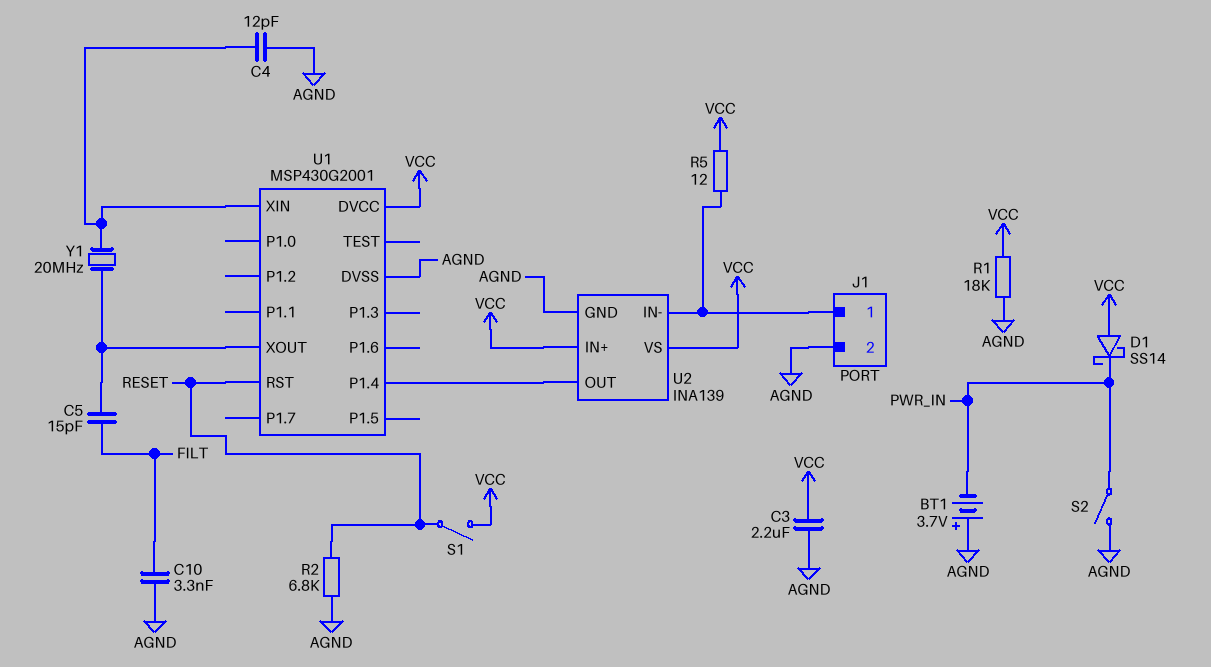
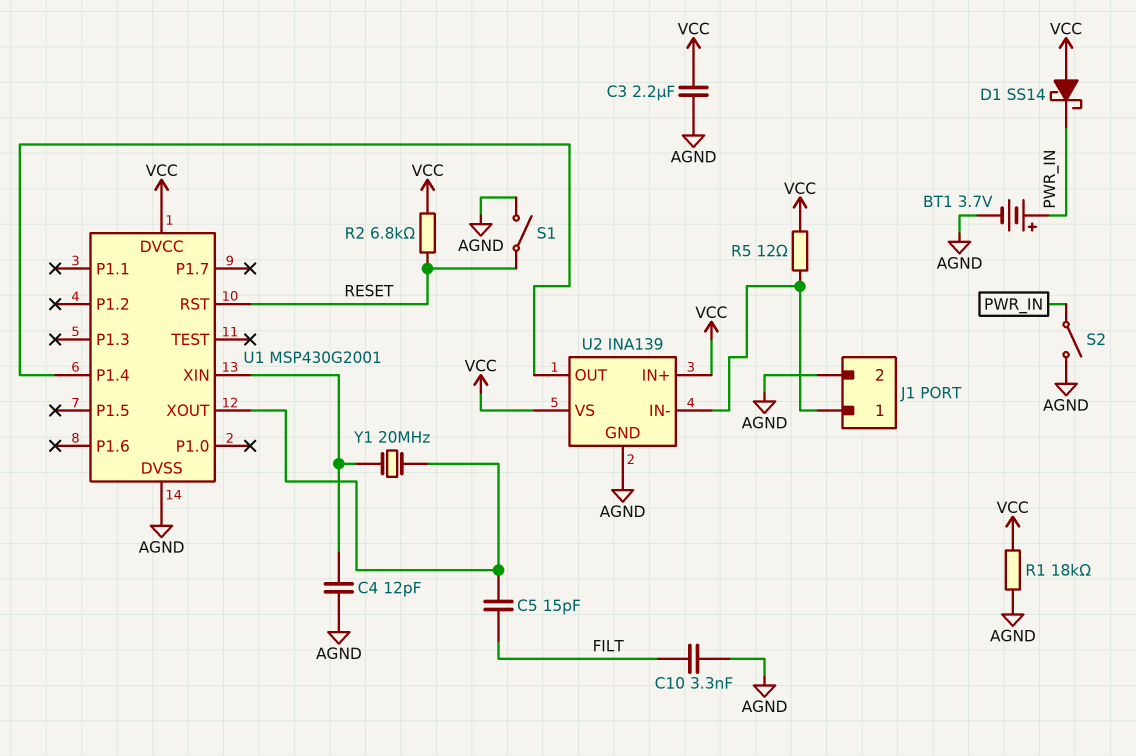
BT1: 3.7V (plus AGND, minus PWR_IN) -> 3.7V (plus PWR_IN, minus AGND)
R2: 6.8k (AGND, RESET) -> 6.8k (RESET, VCC)
S1: switch (RESET, VCC) -> switch (AGND, RESET)

